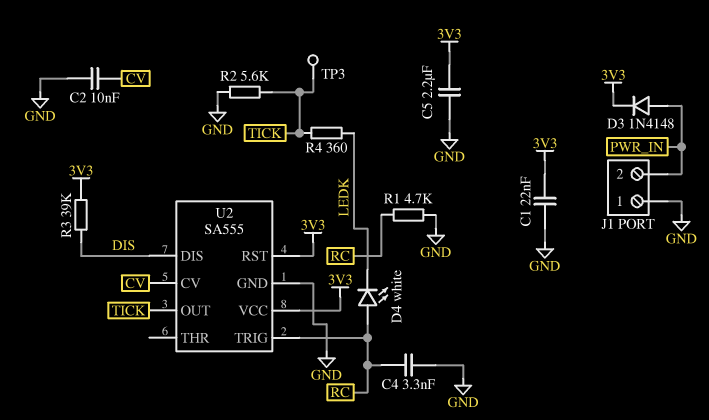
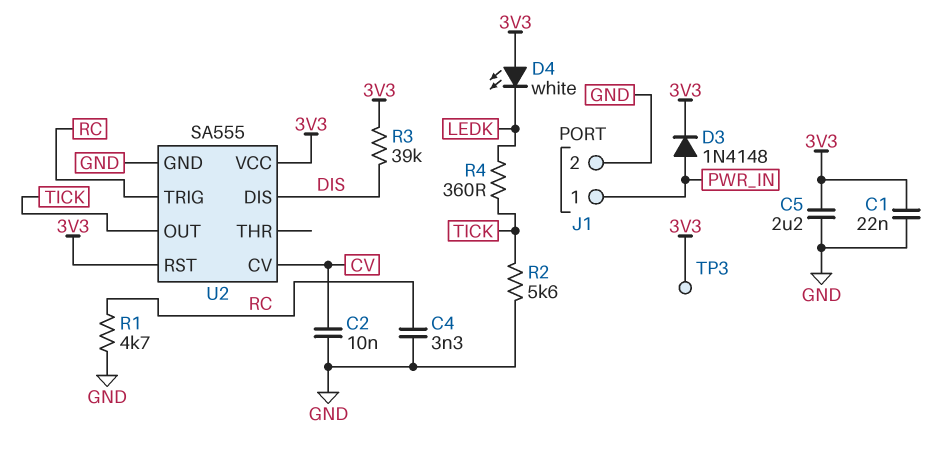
D4: LED white (A RC, K LEDK) -> LED white (A 3V3, K LEDK)
J1 pin 1: GND -> PWR_IN
J1 pin 2: PWR_IN -> GND
TP3: test point (TICK) -> test point (3V3)

